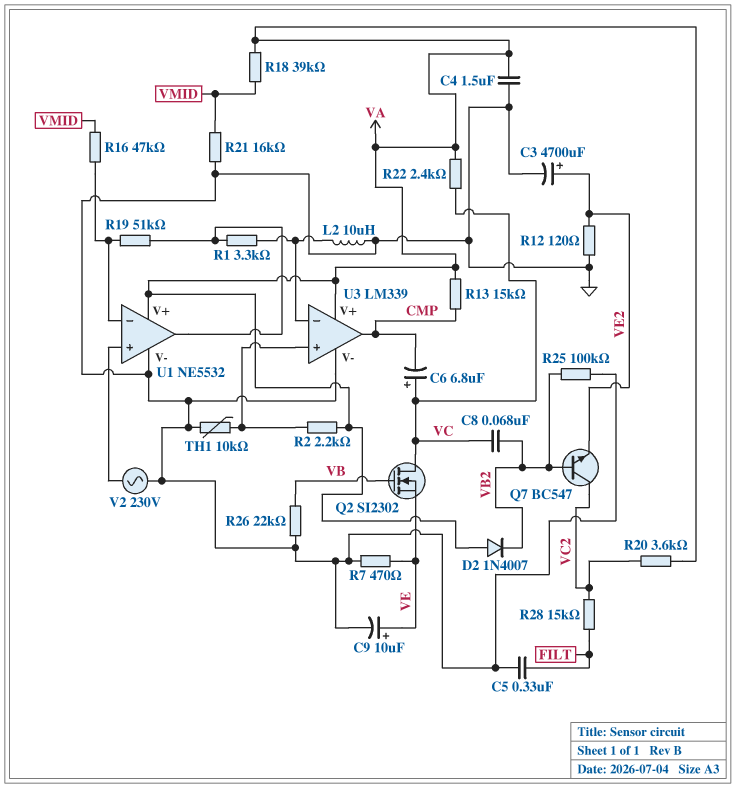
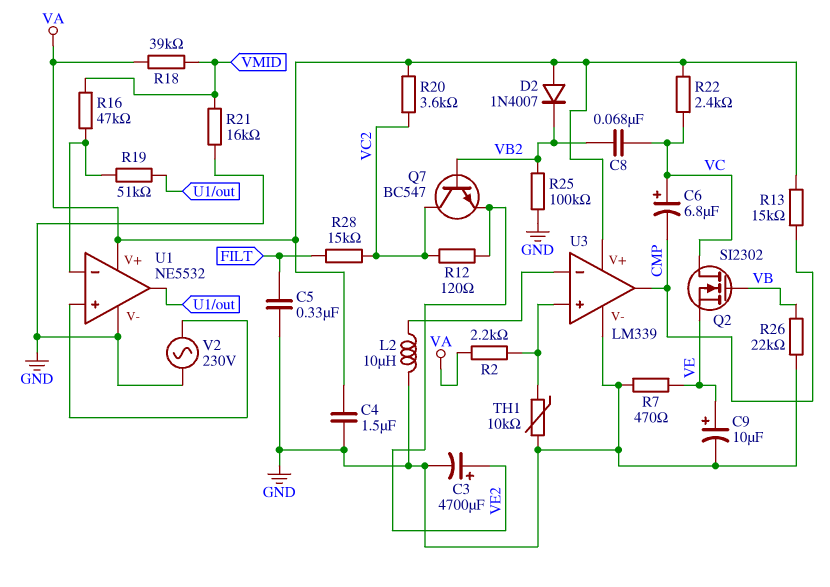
R1: 3.3k (U1/out, U3/in-) -> none
R12: 120 (GND, VE2) -> 120 (VC2, VE2)

